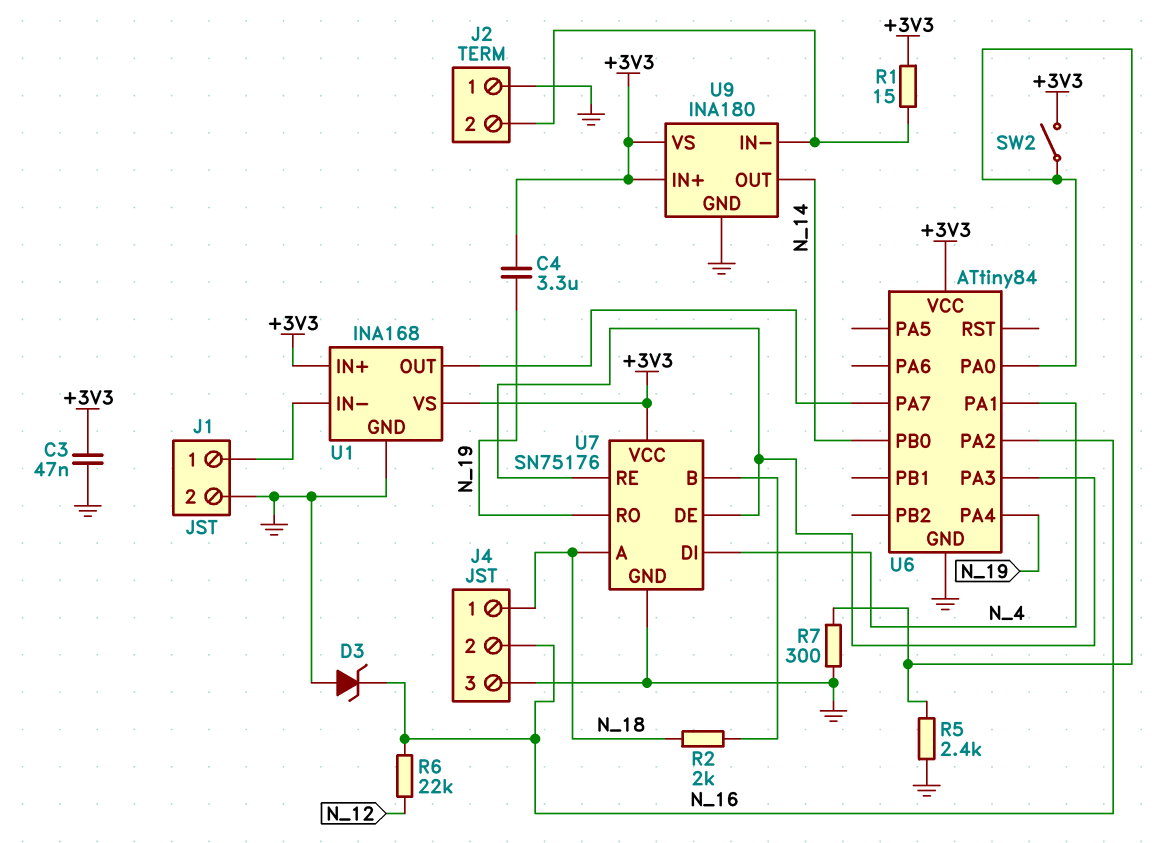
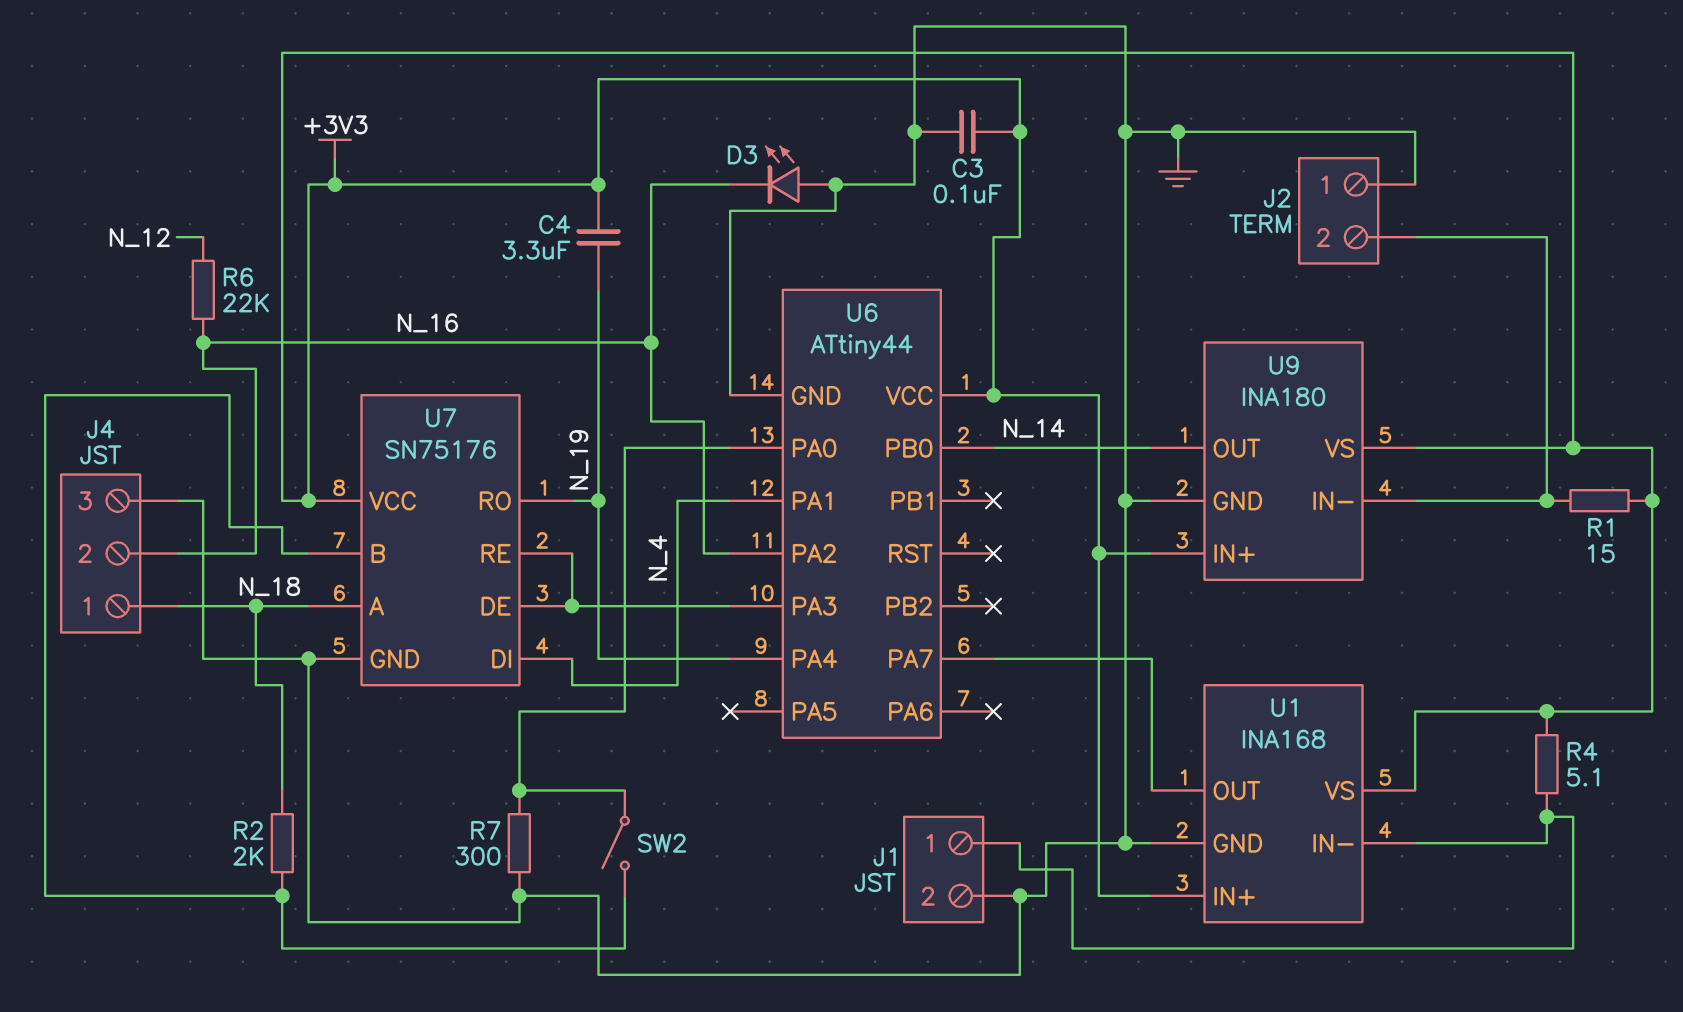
C3: 47nF (+3V3, GND) -> 100nF (+3V3, GND)
D3: zener (A GND, K N_16) -> LED (A GND, K N_16)
R4: none -> 5.1 (+3V3, J1/1)
R5: 2.4k (GND, U6/PA0) -> none
SW2: switch (+3V3, U6/PA0) -> switch (U6/PA0, U7/B)
U6: ATtiny84 -> ATtiny44

